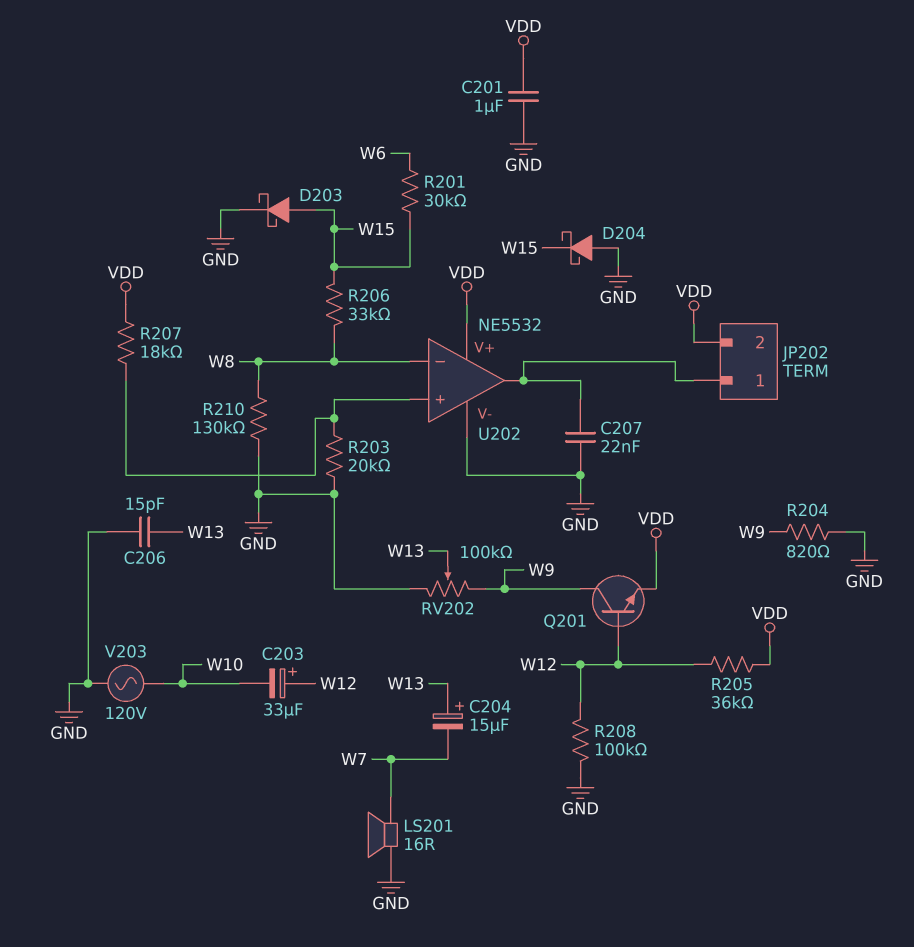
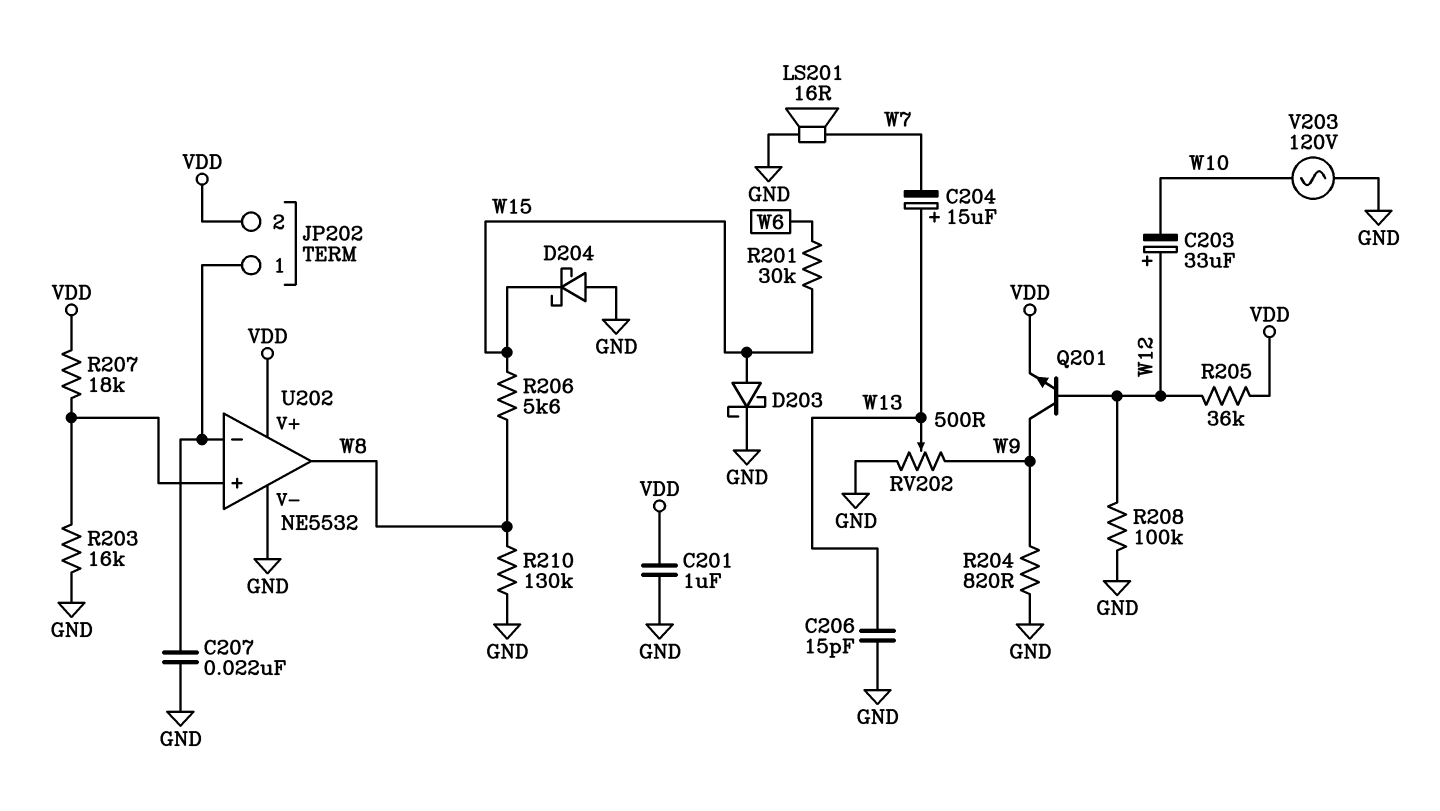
R203: 20k (GND, U202/in+) -> 16k (GND, U202/in+)
R206: 33k (W8, W15) -> 5.6k (W8, W15)
RV202: 100k (GND, W9, wiper W13) -> 500 (GND, W9, wiper W13)
U202 pin in-: W8 -> JP202/1
U202 pin out: JP202/1 -> W8

